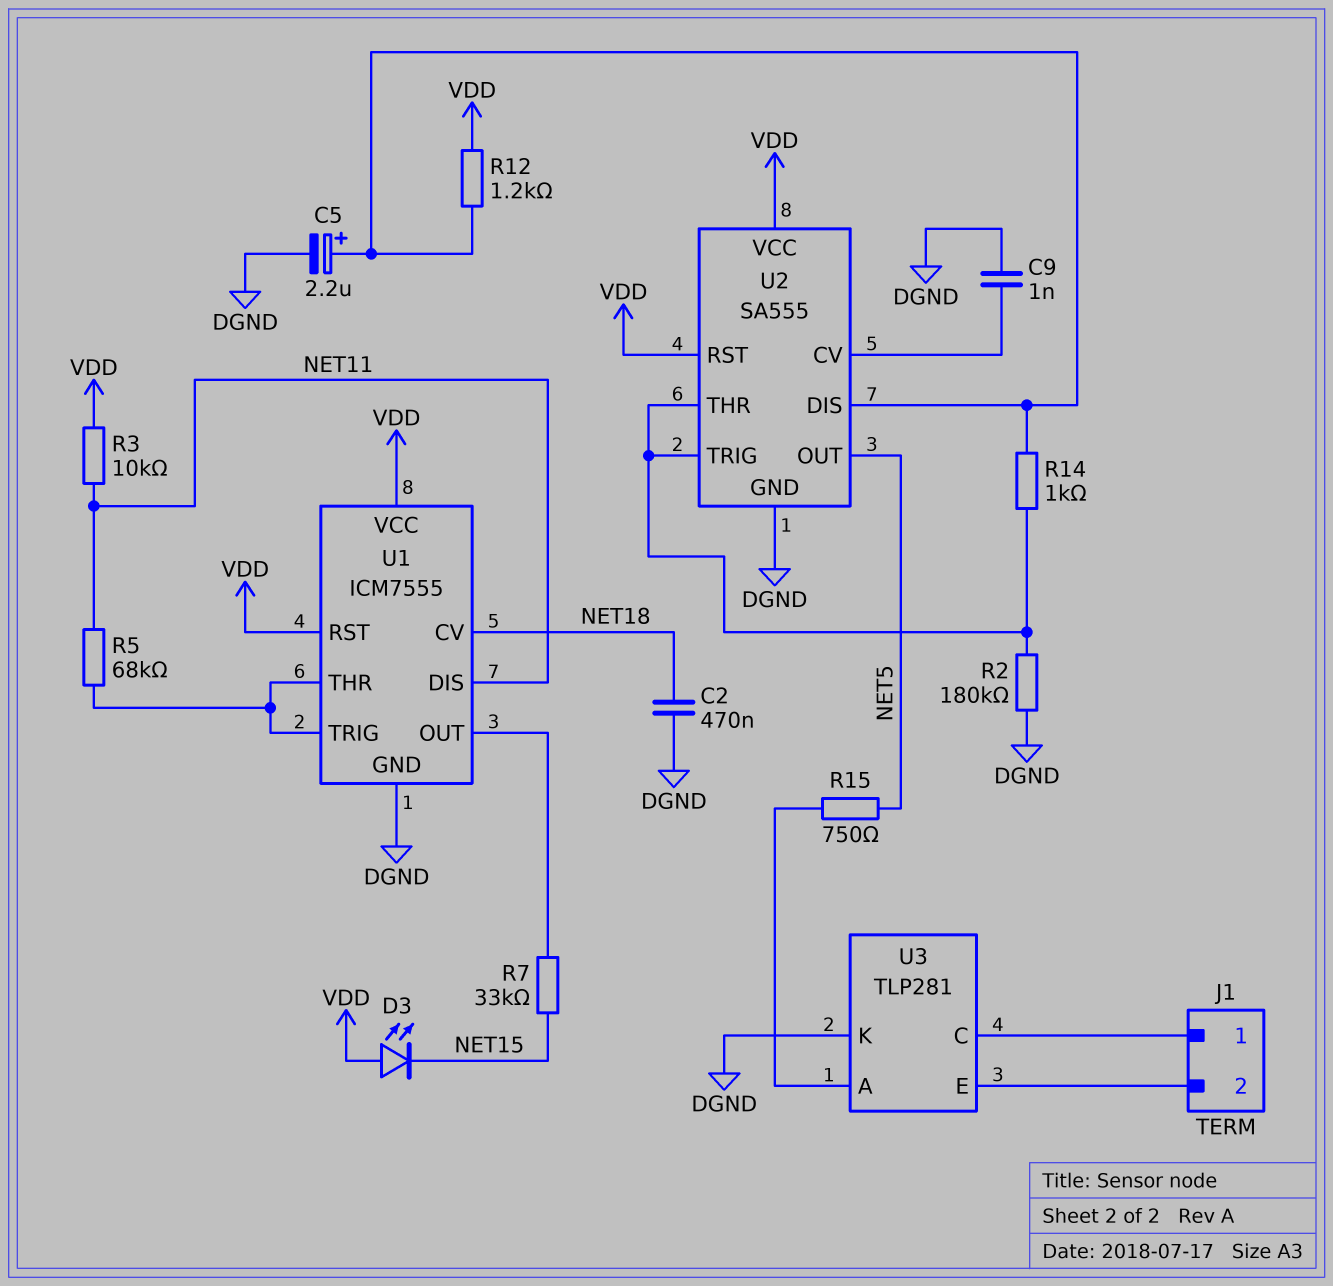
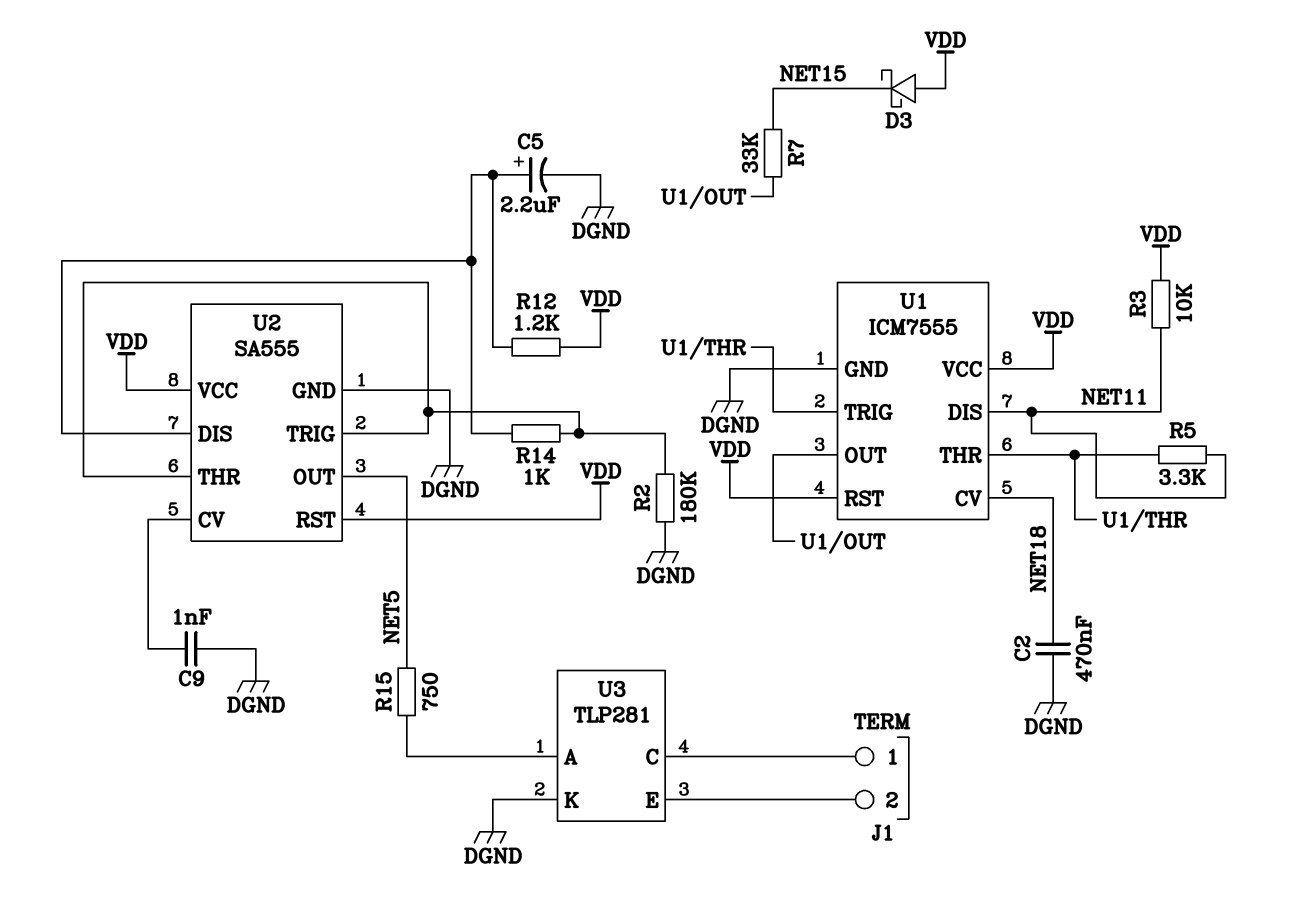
D3: LED (A VDD, K NET15) -> schottky (A VDD, K NET15)
R5: 68k (NET11, U1/THR) -> 3.3k (NET11, U1/THR)

